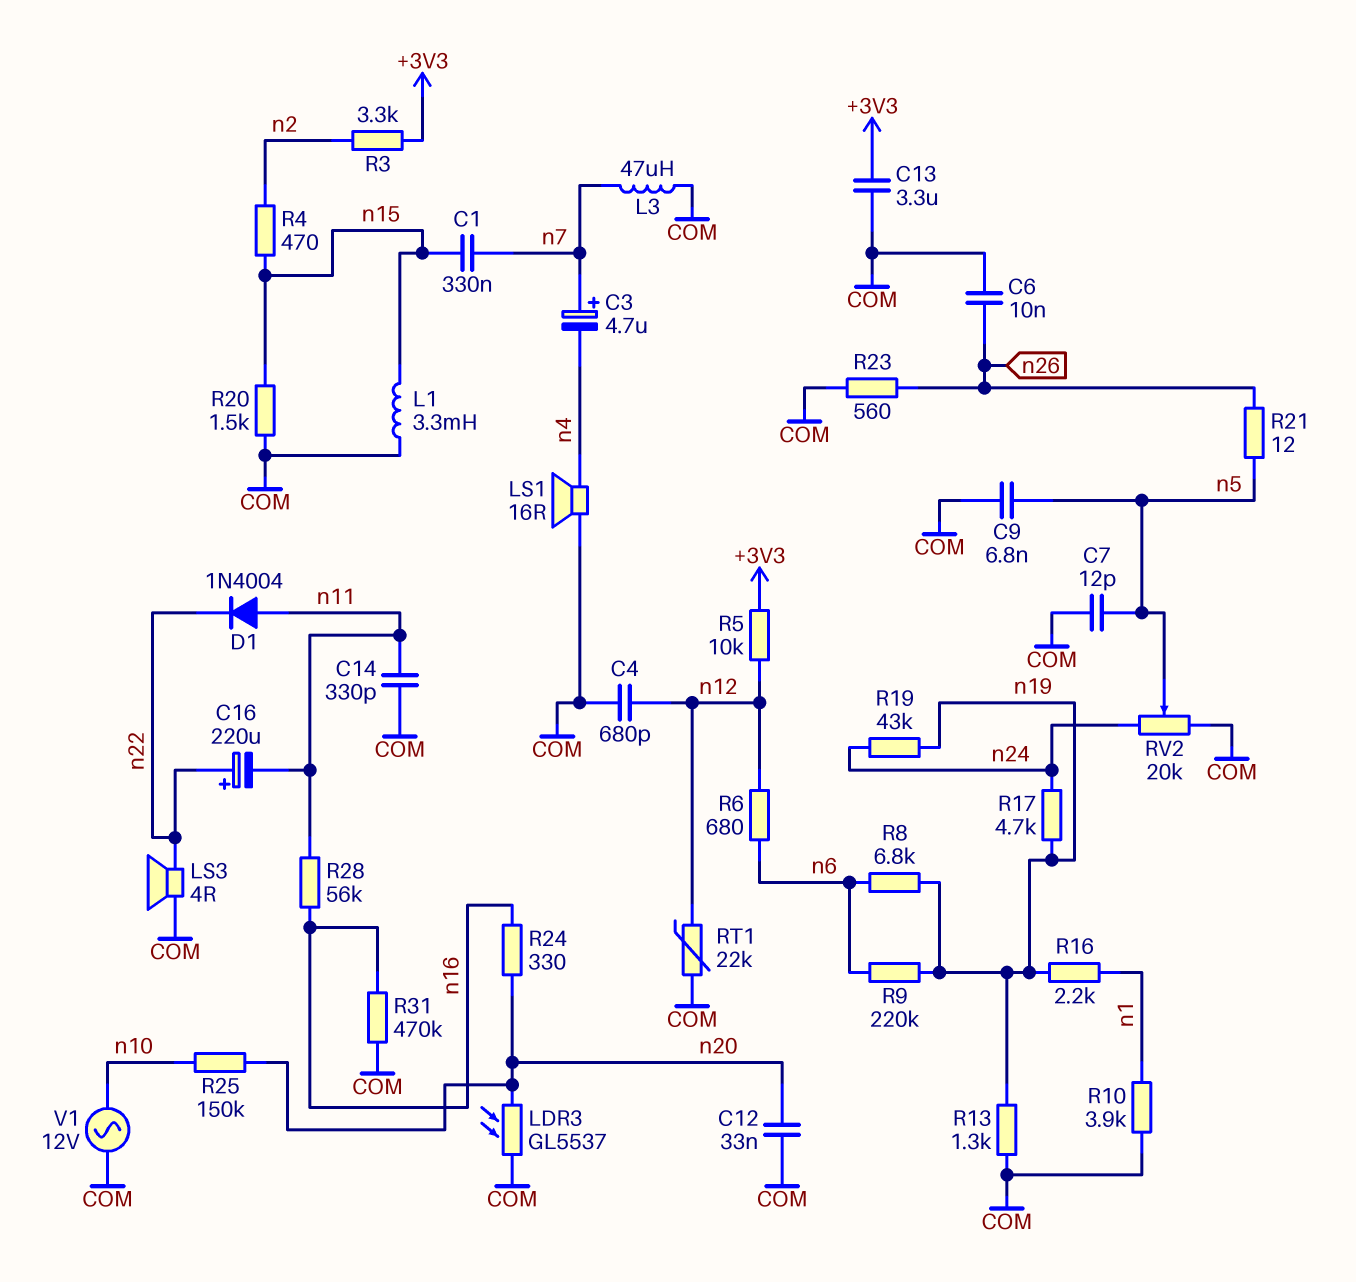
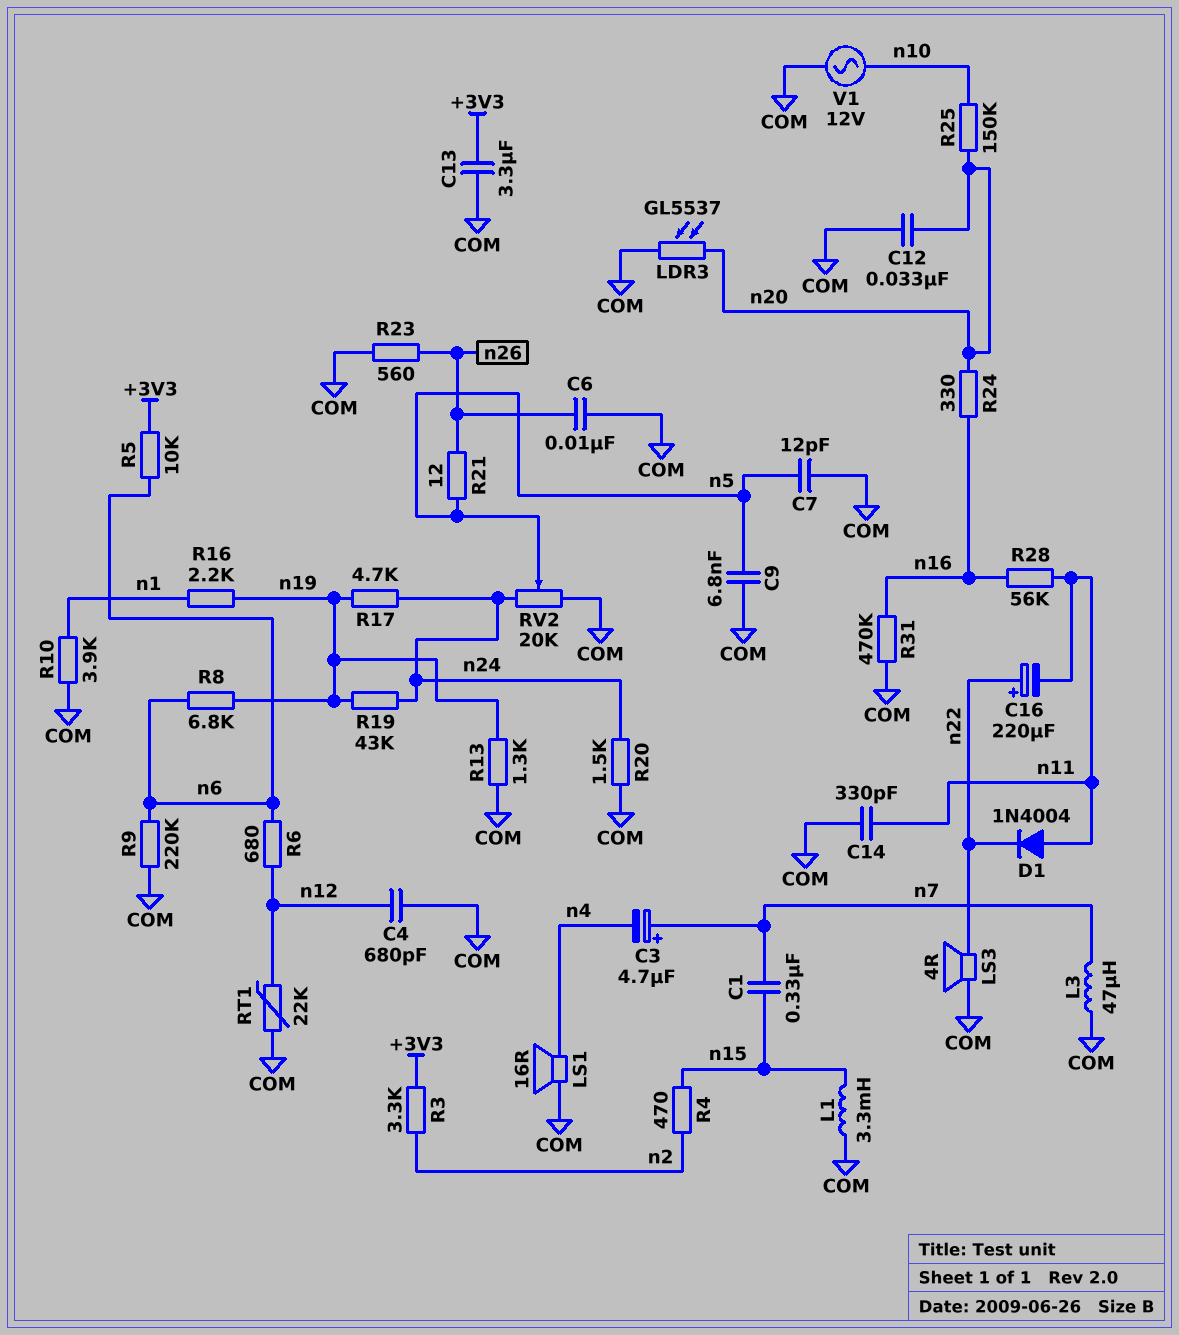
R5: 10k (+3V3, n12) -> 10k (+3V3, n6)
R9: 220k (n6, n19) -> 220k (COM, n6)
R20: 1.5k (COM, n15) -> 1.5k (COM, n24)

